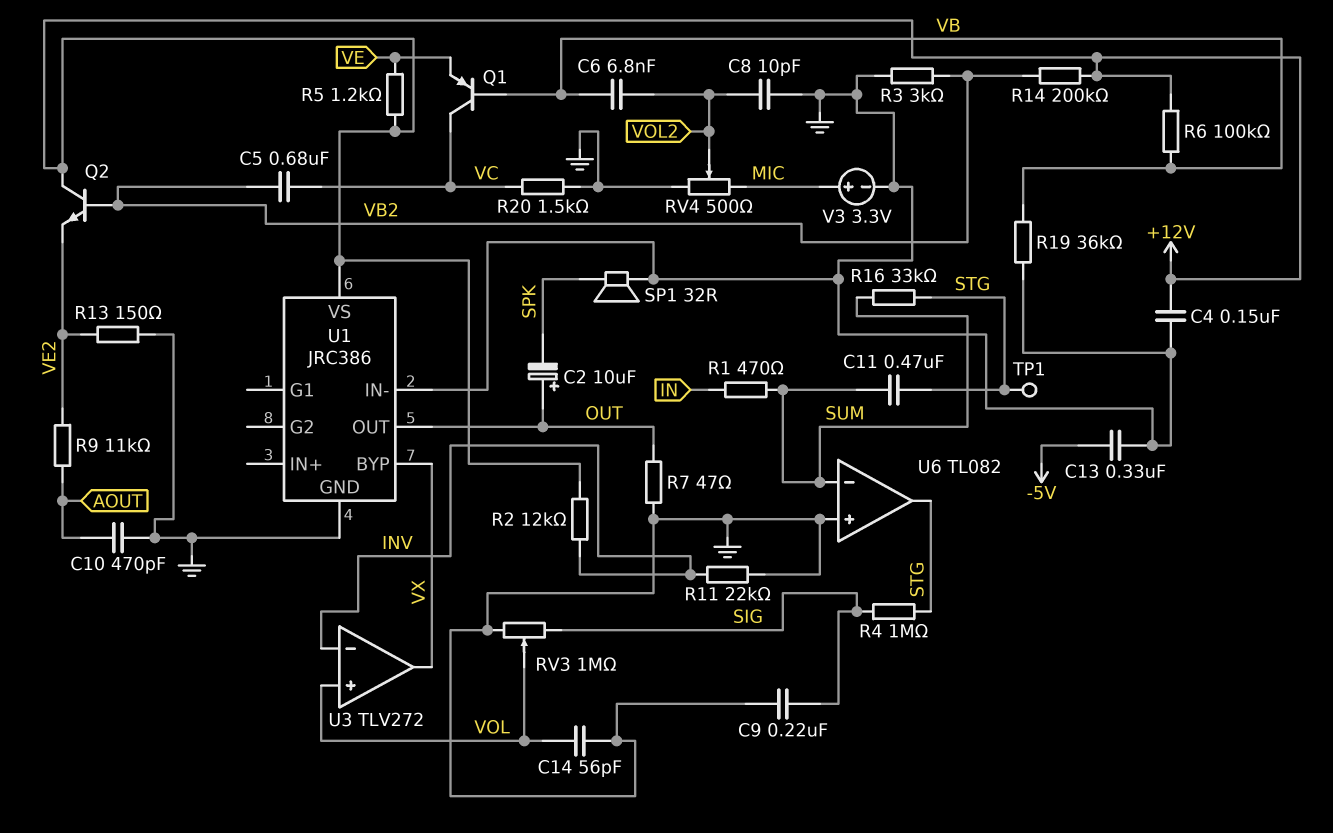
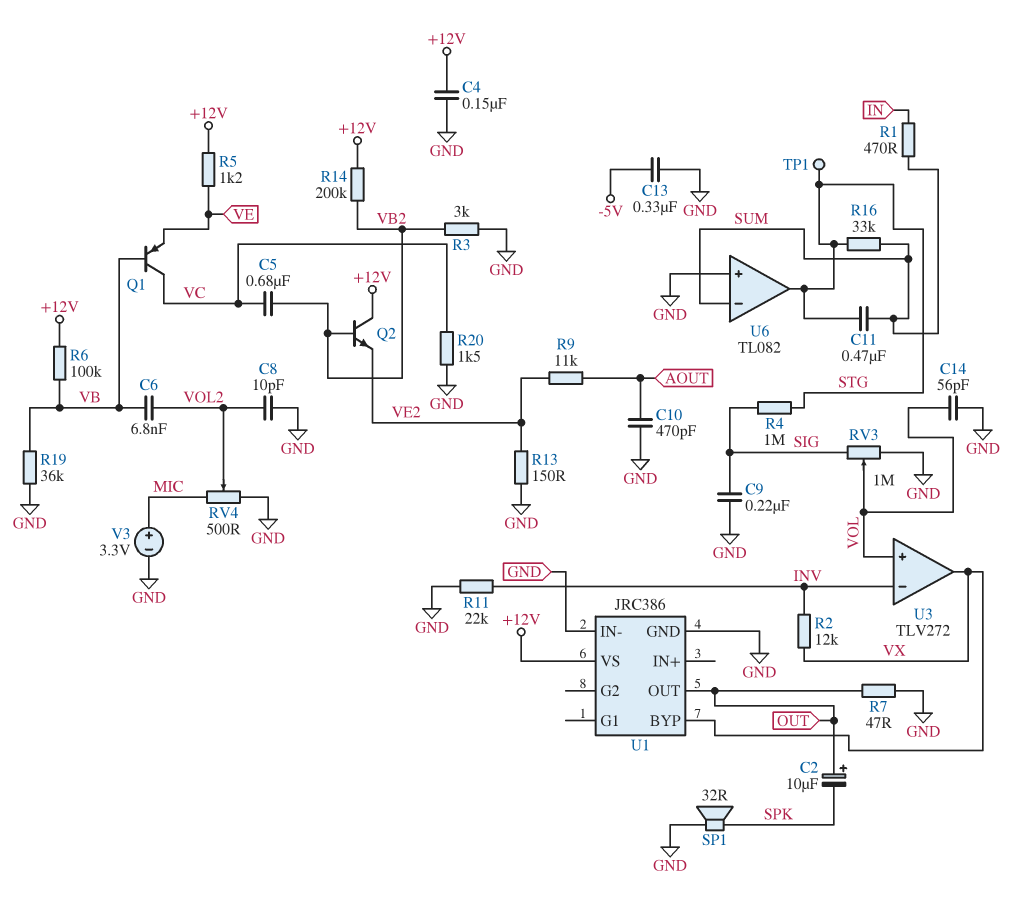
R2: 12k (+12V, INV) -> 12k (INV, VX)

